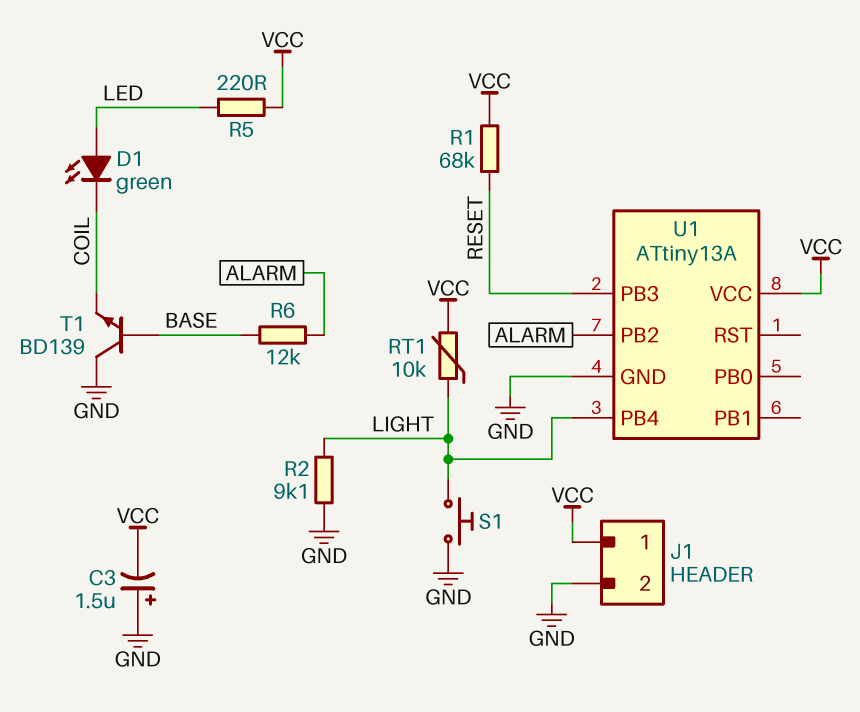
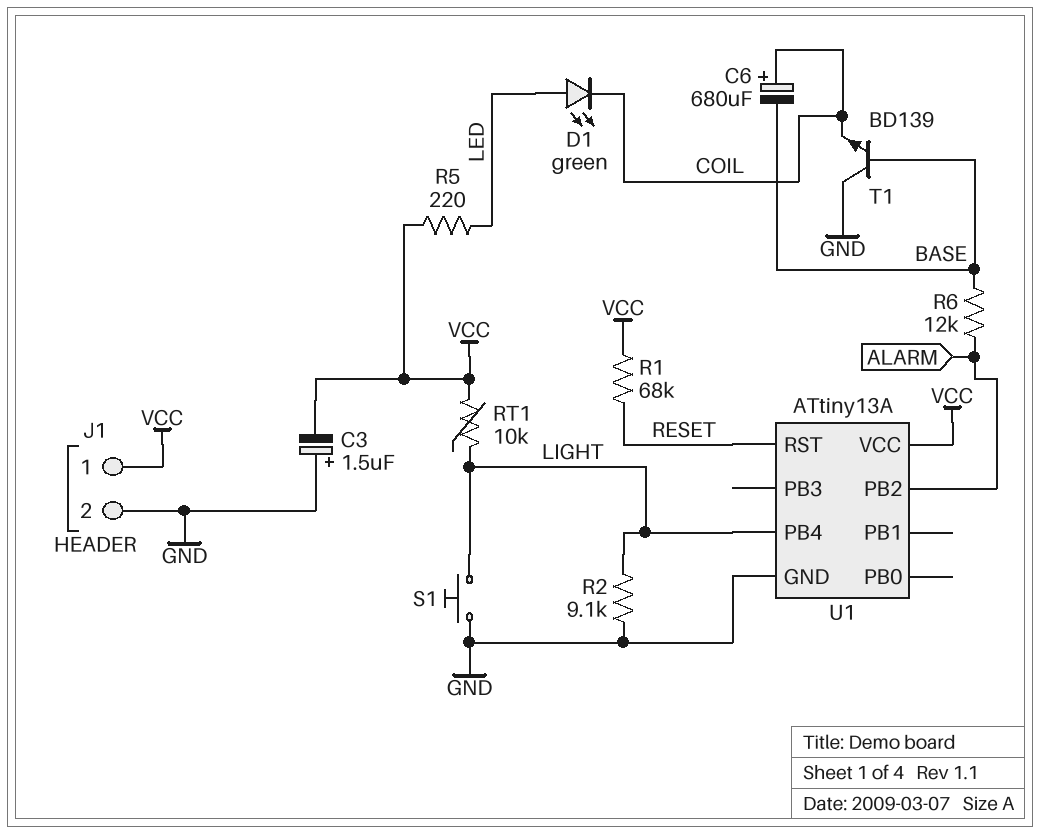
C6: none -> 680uF (plus COIL, minus BASE)
U1 pin PB3: RESET -> none
U1 pin RST: none -> RESET

